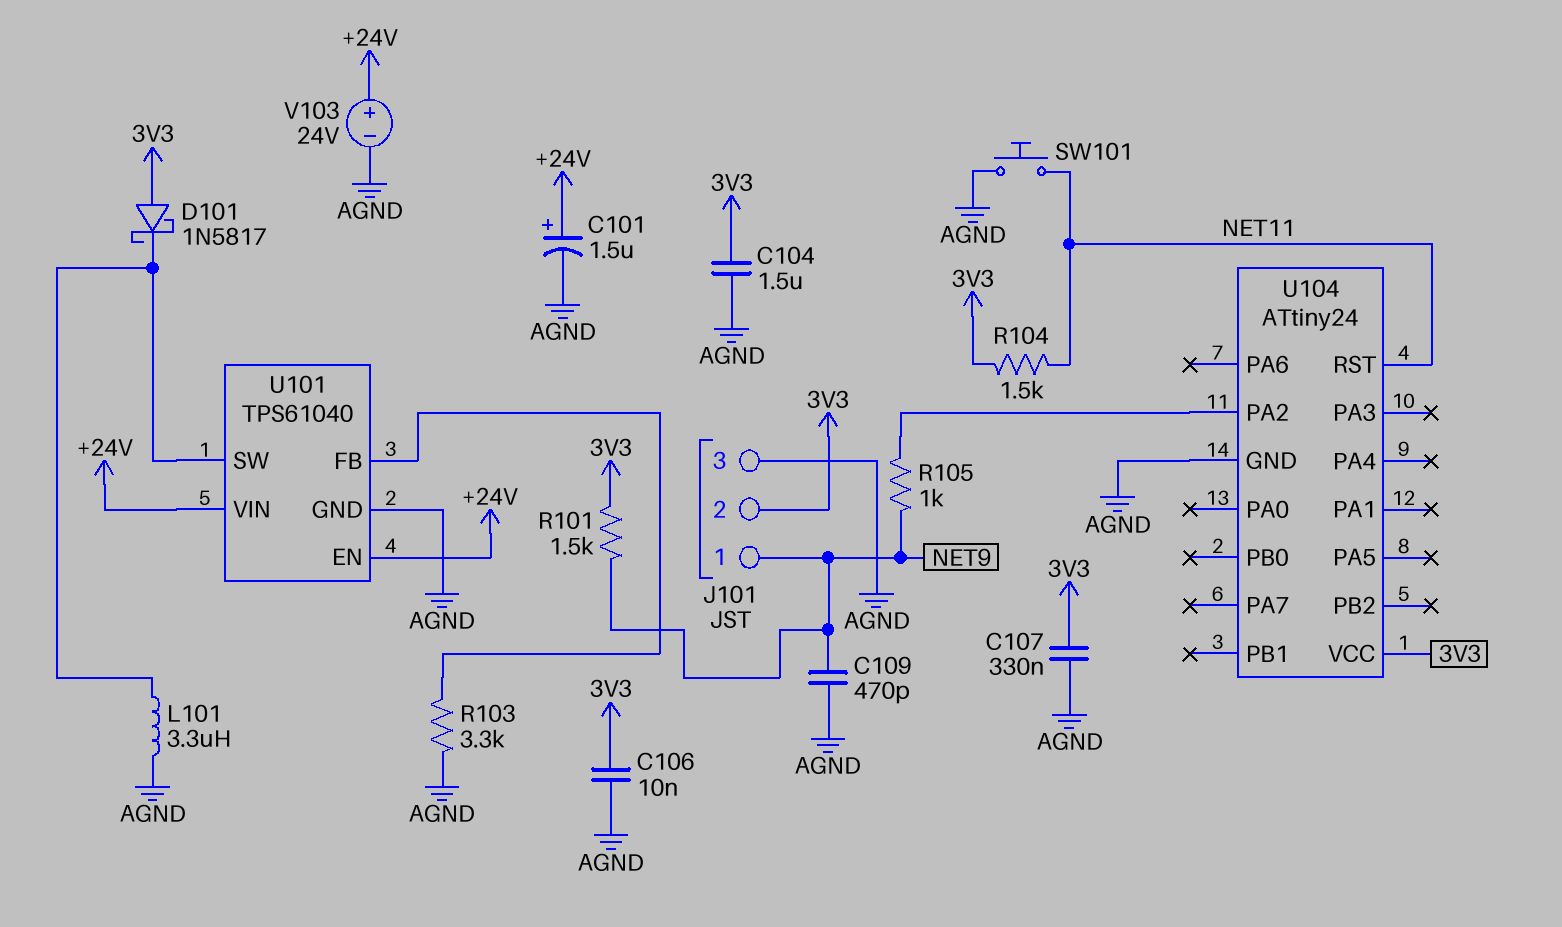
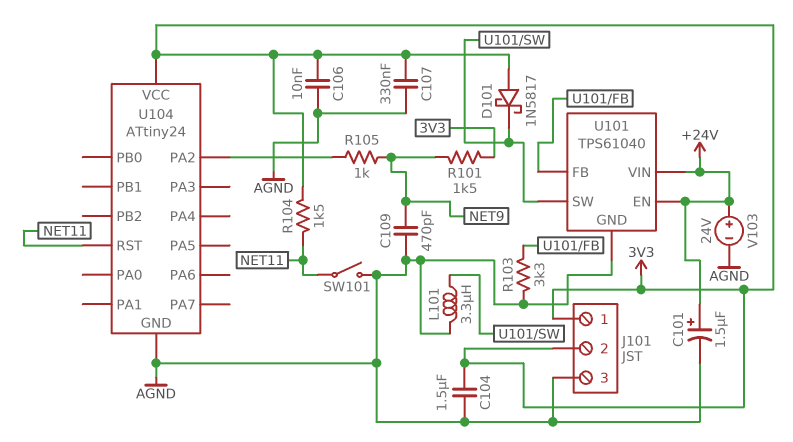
J101 pin 1: NET9 -> 3V3
SW101: button (AGND, NET11) -> switch (AGND, NET11)

